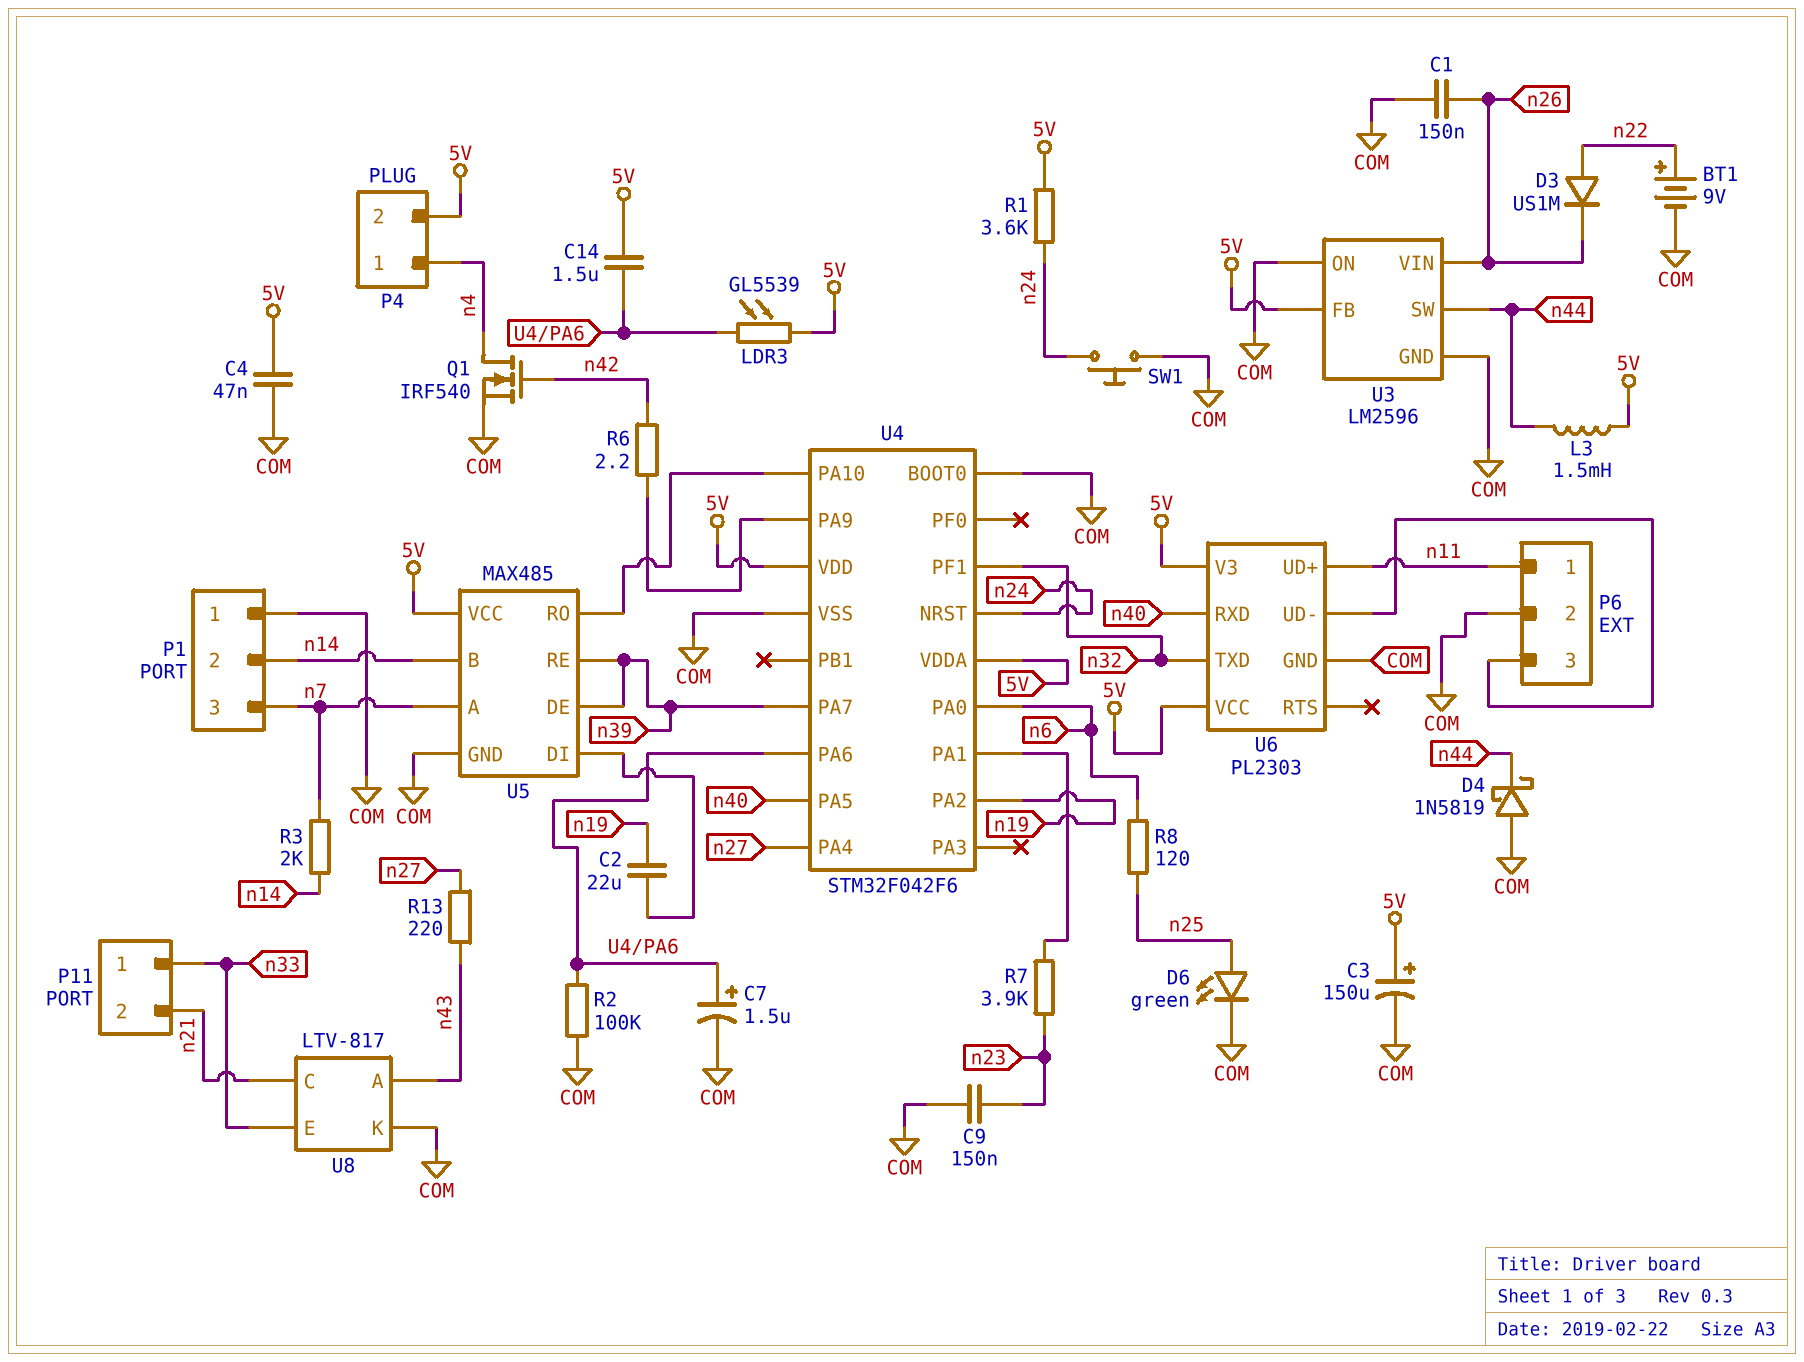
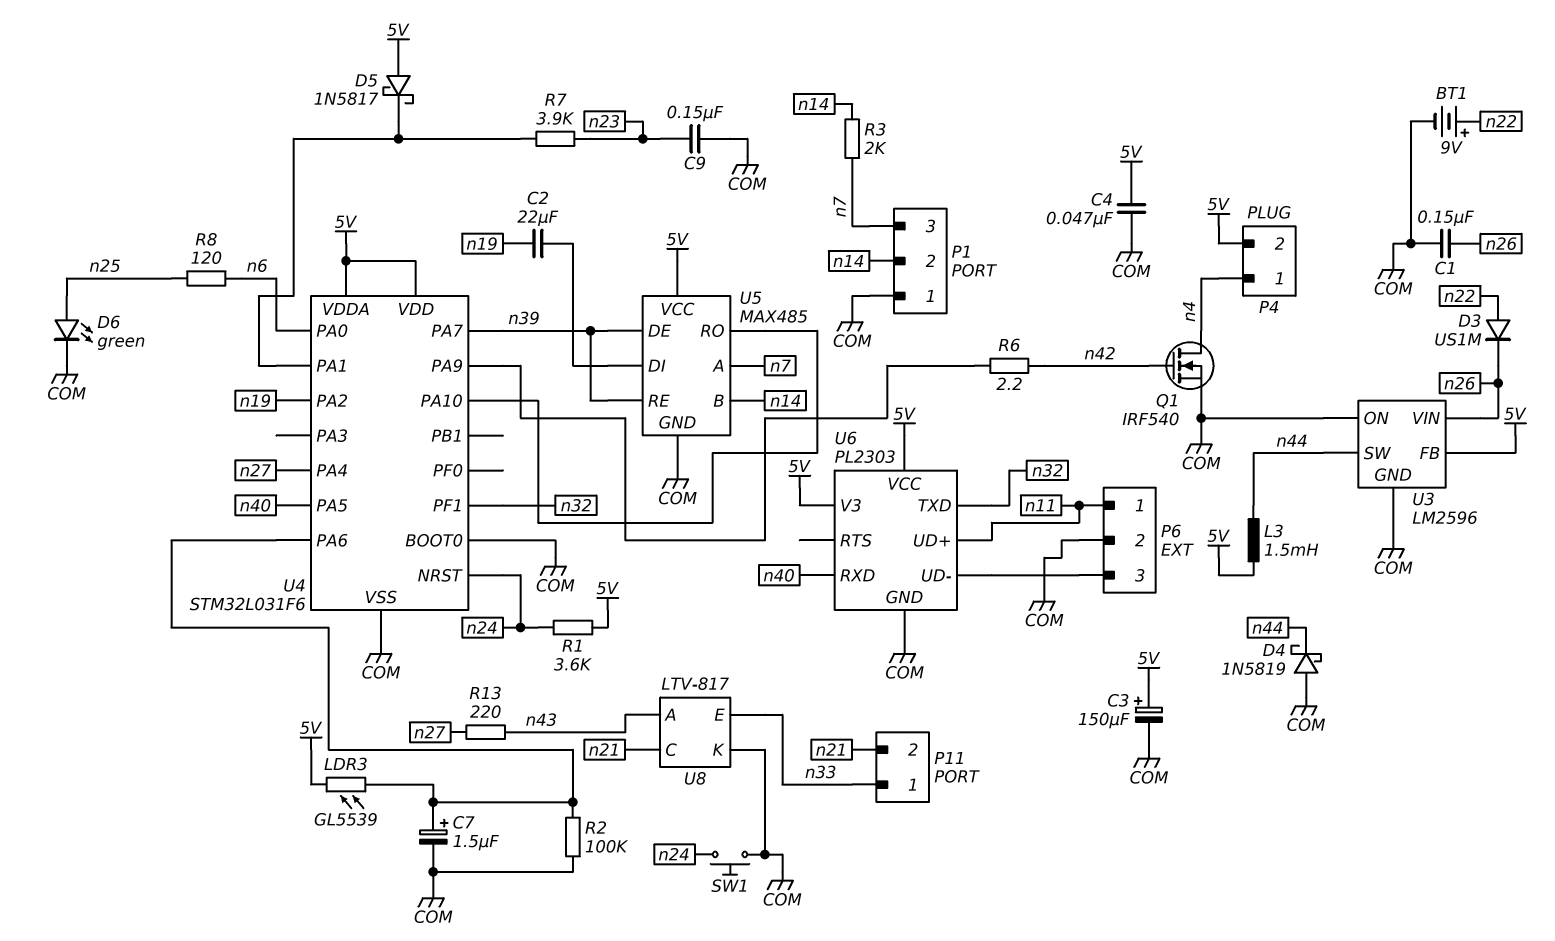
C14: 1.5uF (5V, U4/PA6) -> none
D5: none -> schottky 1N5817 (A 5V, K U4/PA1)
U4: STM32F042F6 -> STM32L031F6

